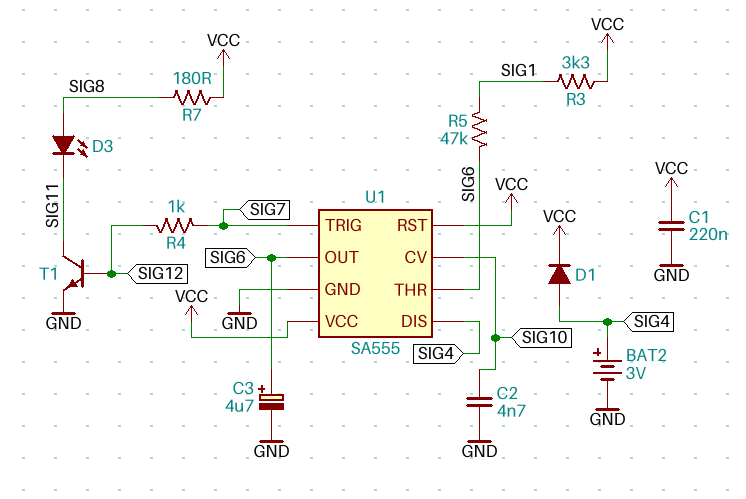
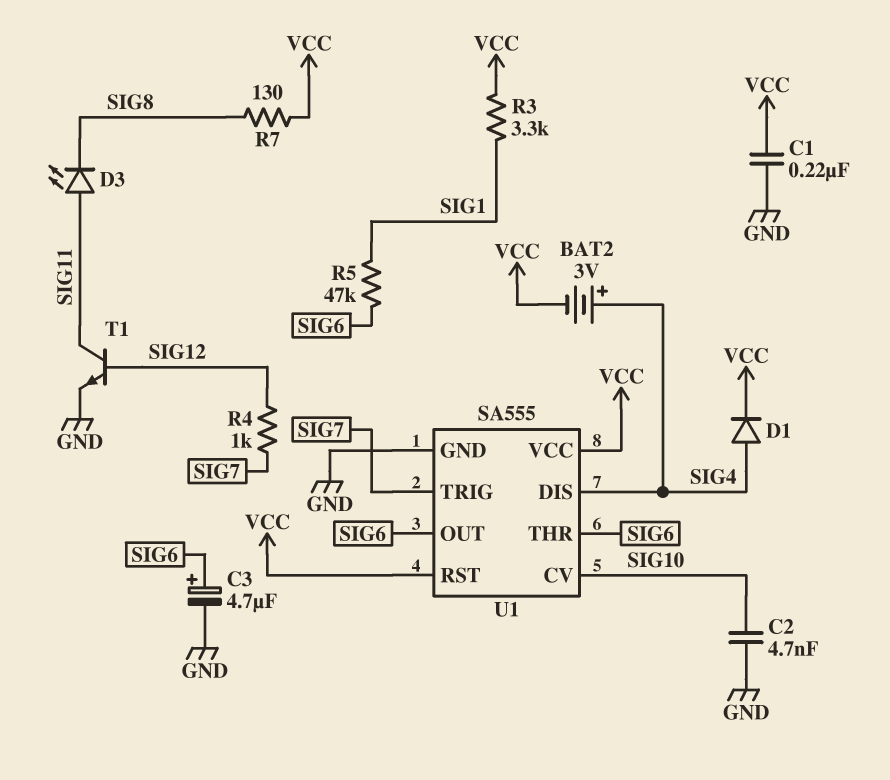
BAT2: 3V (plus SIG4, minus GND) -> 3V (plus SIG4, minus VCC)
D3: LED (A SIG8, K SIG11) -> LED (A SIG11, K SIG8)
R7: 180 (SIG8, VCC) -> 130 (SIG8, VCC)

